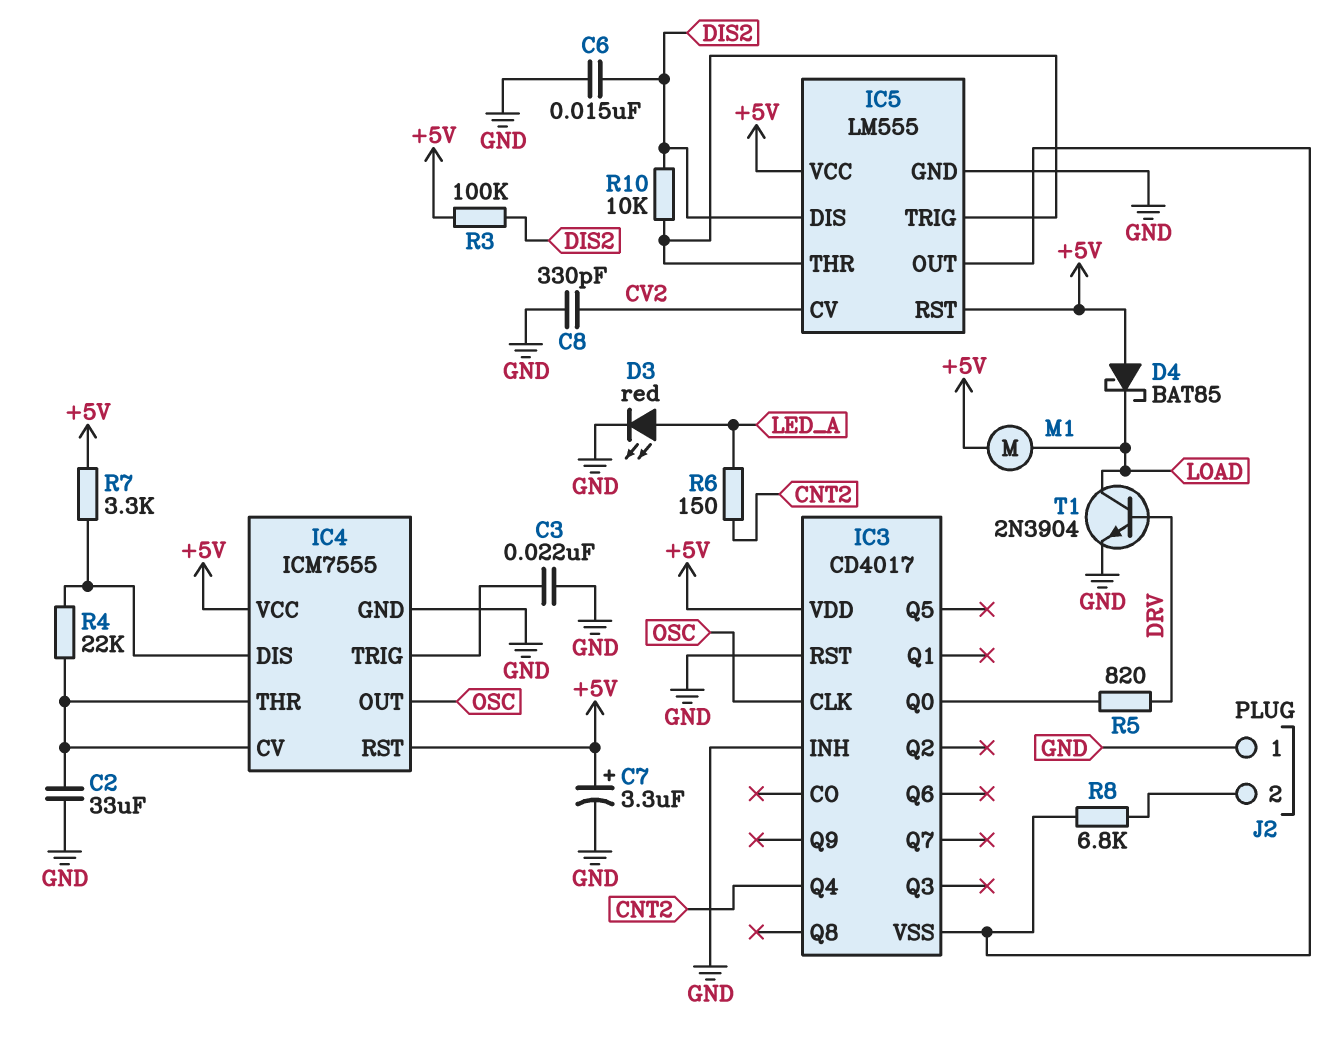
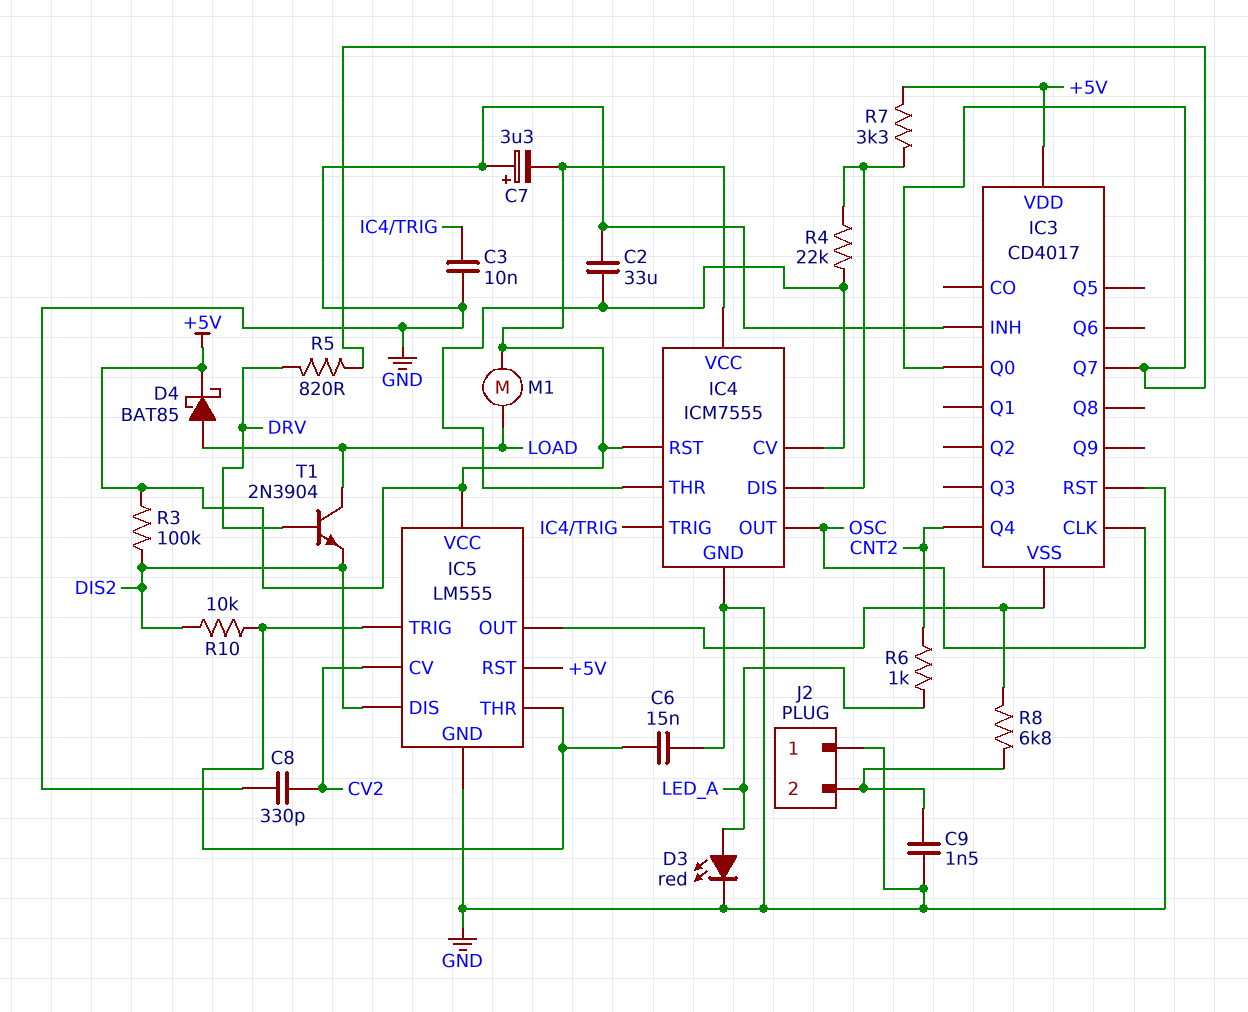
C3: 22nF (GND, IC4/TRIG) -> 10nF (GND, IC4/TRIG)
C6: 15nF (DIS2, GND) -> 15nF (GND, IC5/THR)
C7: 3.3uF (plus +5V, minus GND) -> 3.3uF (plus GND, minus +5V)
C9: none -> 1.5nF (GND, J2/2)
D4: schottky BAT85 (A +5V, K LOAD) -> schottky BAT85 (A LOAD, K +5V)
IC3 pin Q7: none -> IC3/Q0
R6: 150 (CNT2, LED_A) -> 1k (CNT2, LED_A)
T1: NPN 2N3904 (B DRV, C LOAD, E GND) -> NPN 2N3904 (B DRV, C LOAD, E DIS2)

